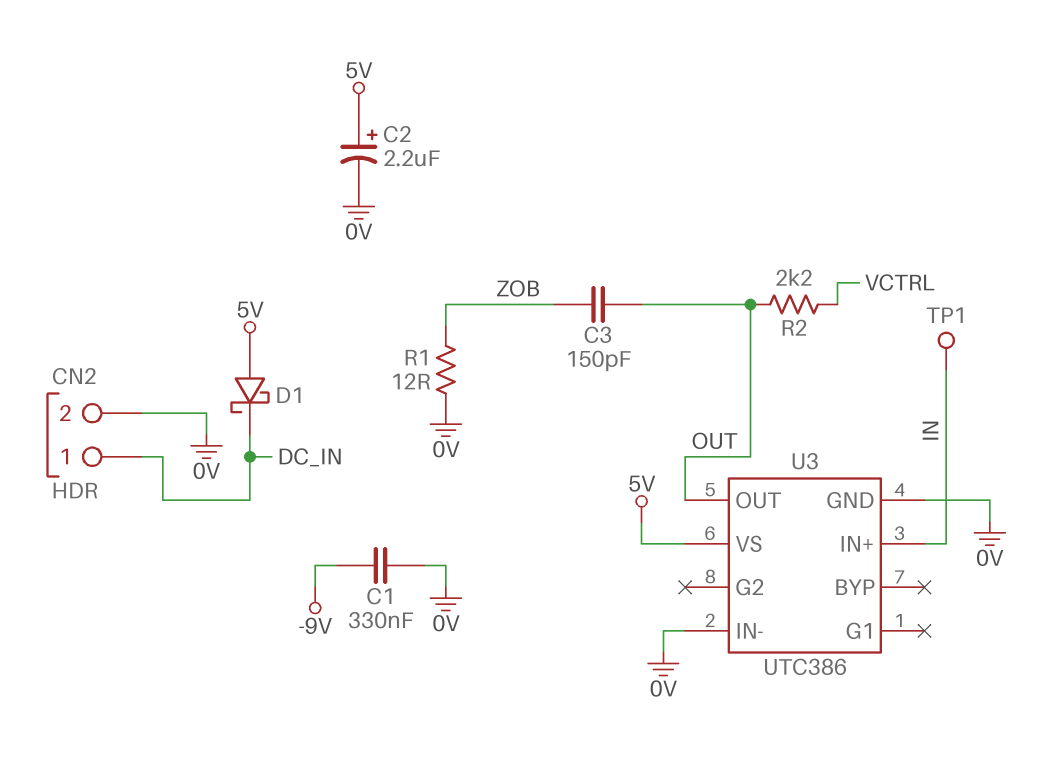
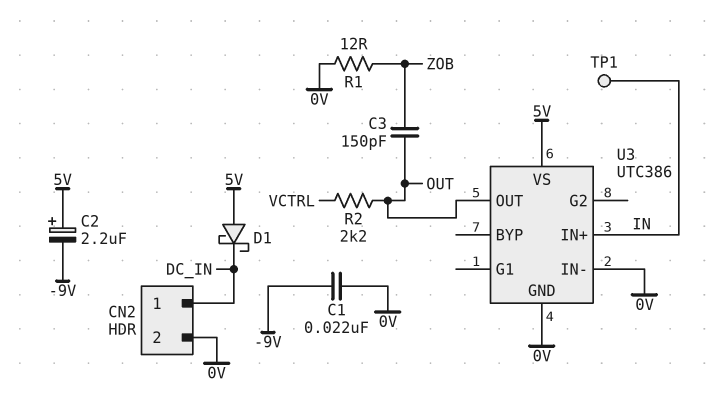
C1: 330nF (-9V, 0V) -> 22nF (-9V, 0V)
C2: 2.2uF (plus 5V, minus 0V) -> 2.2uF (plus 5V, minus -9V)

